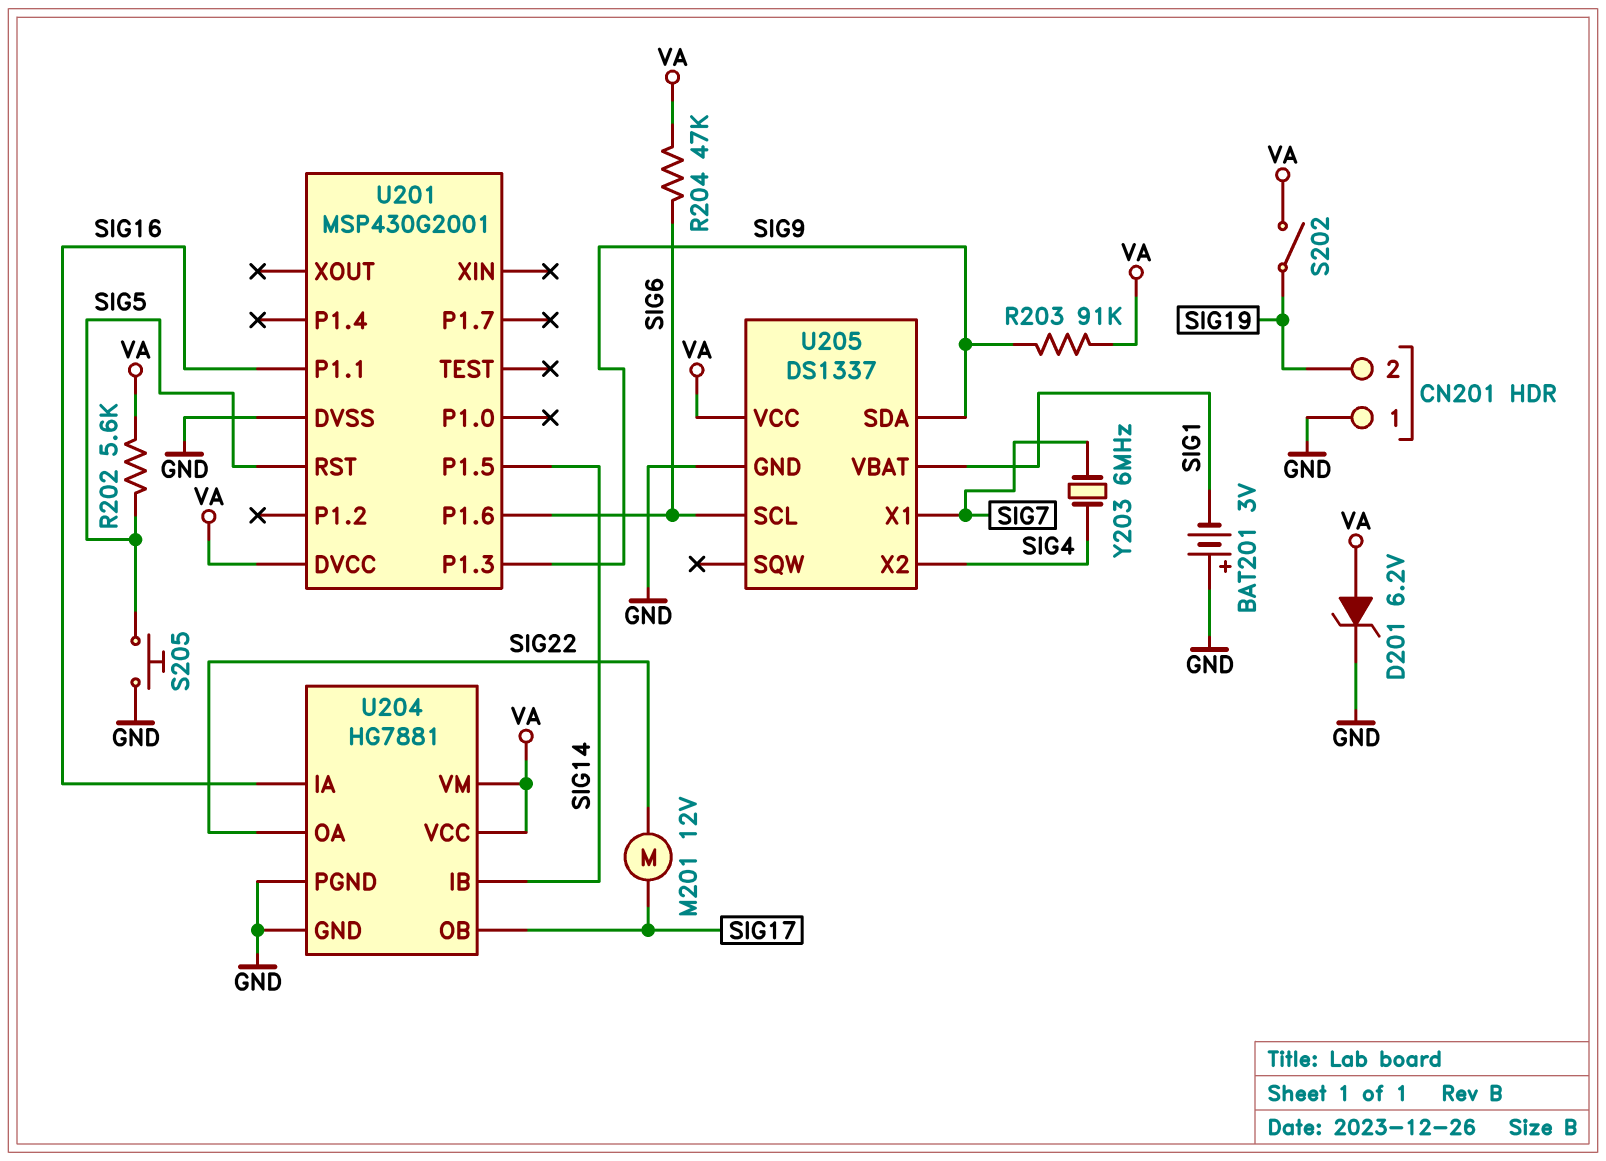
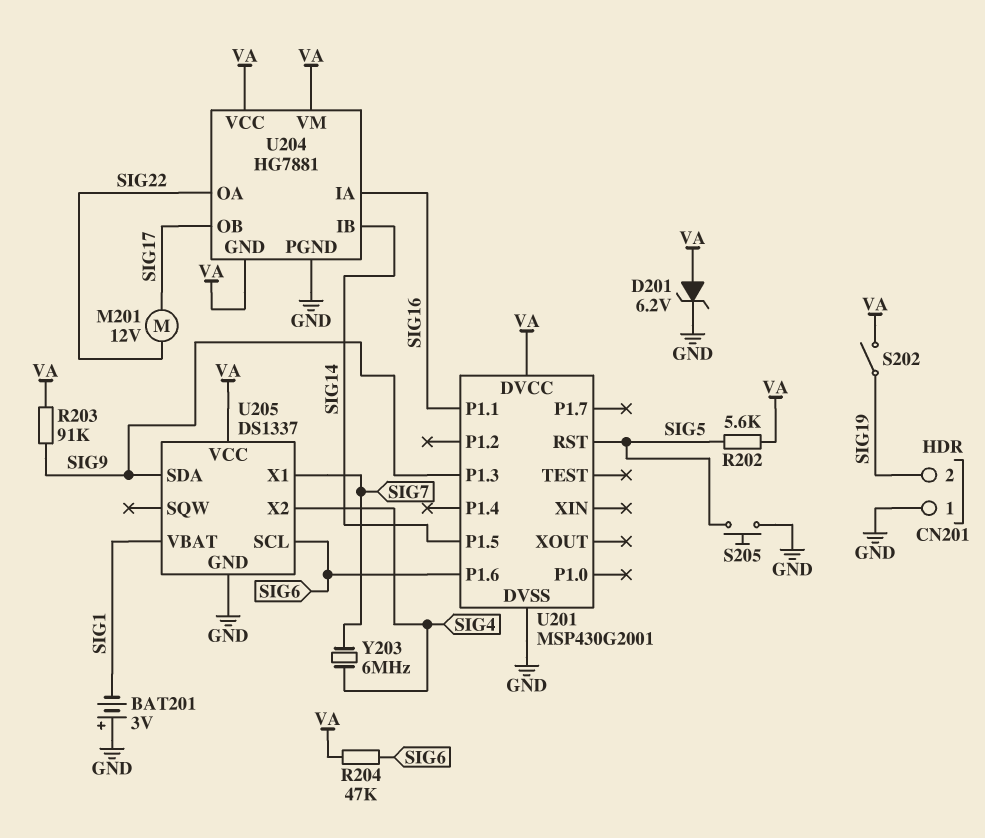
U204 pin GND: GND -> VA

